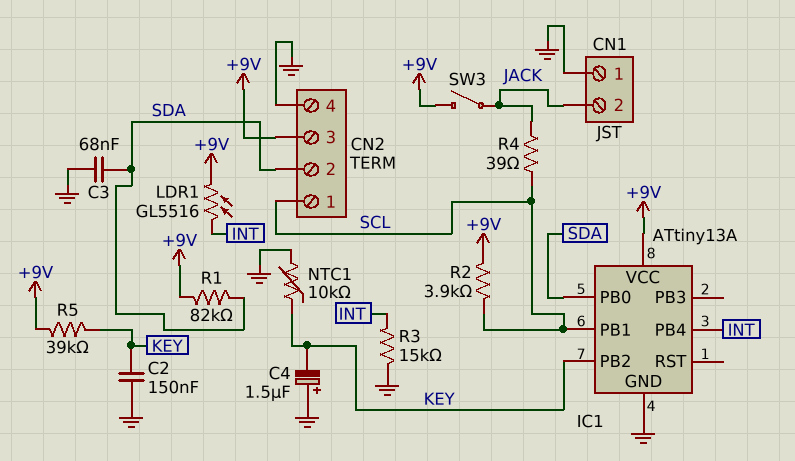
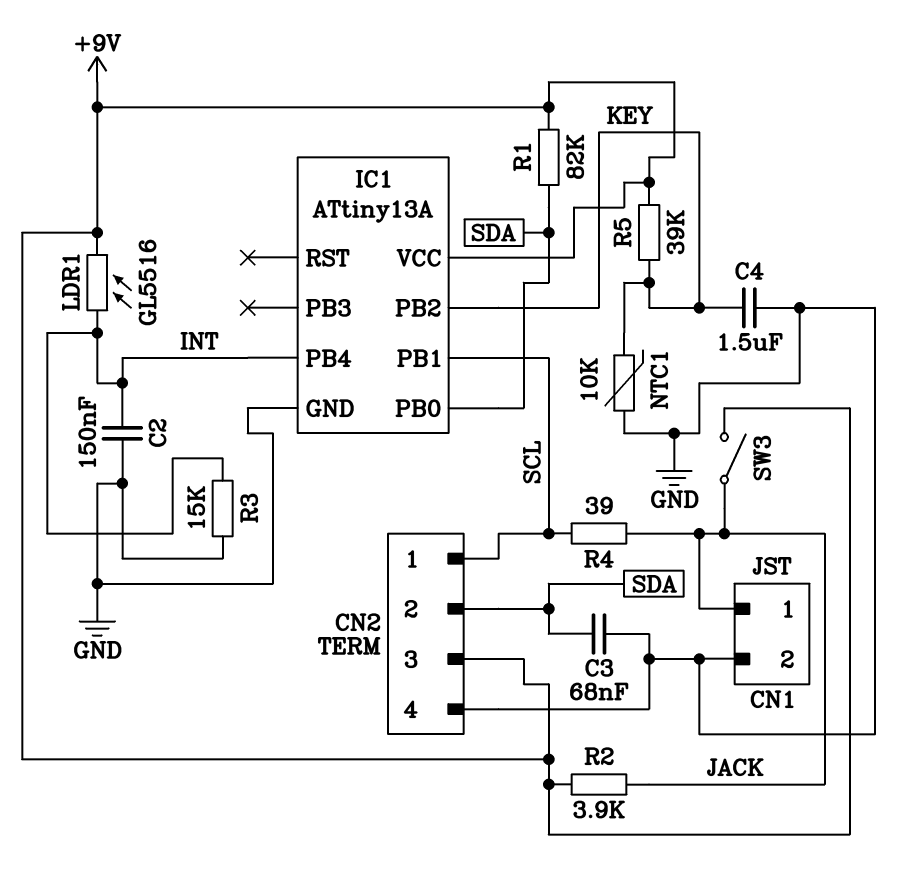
C2: 150nF (GND, KEY) -> 150nF (GND, INT)
C4: 1.5uF (plus GND, minus KEY) -> 1.5uF (GND, KEY)
CN1 pin 1: GND -> JACK
CN1 pin 2: JACK -> GND
R2: 3.9k (+9V, SCL) -> 3.9k (+9V, JACK)

